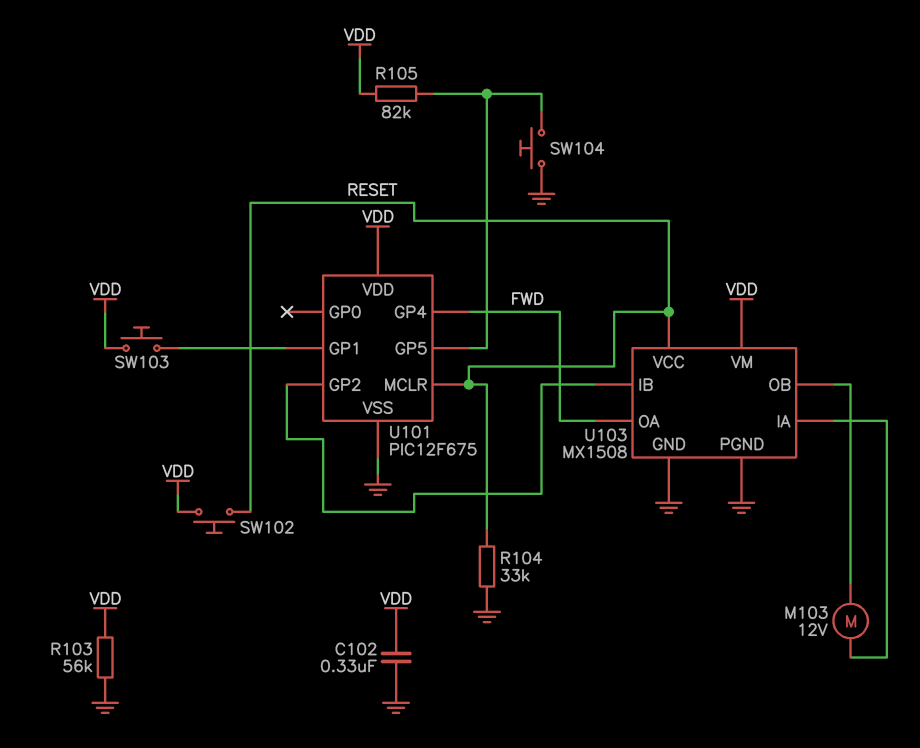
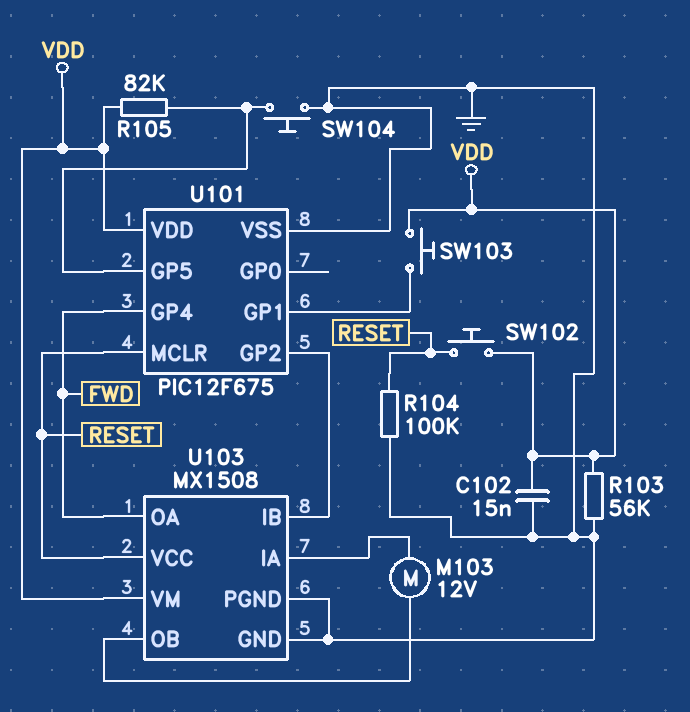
C102: 330nF (GND, VDD) -> 15nF (GND, VDD)
R104: 33k (GND, RESET) -> 100k (GND, RESET)

